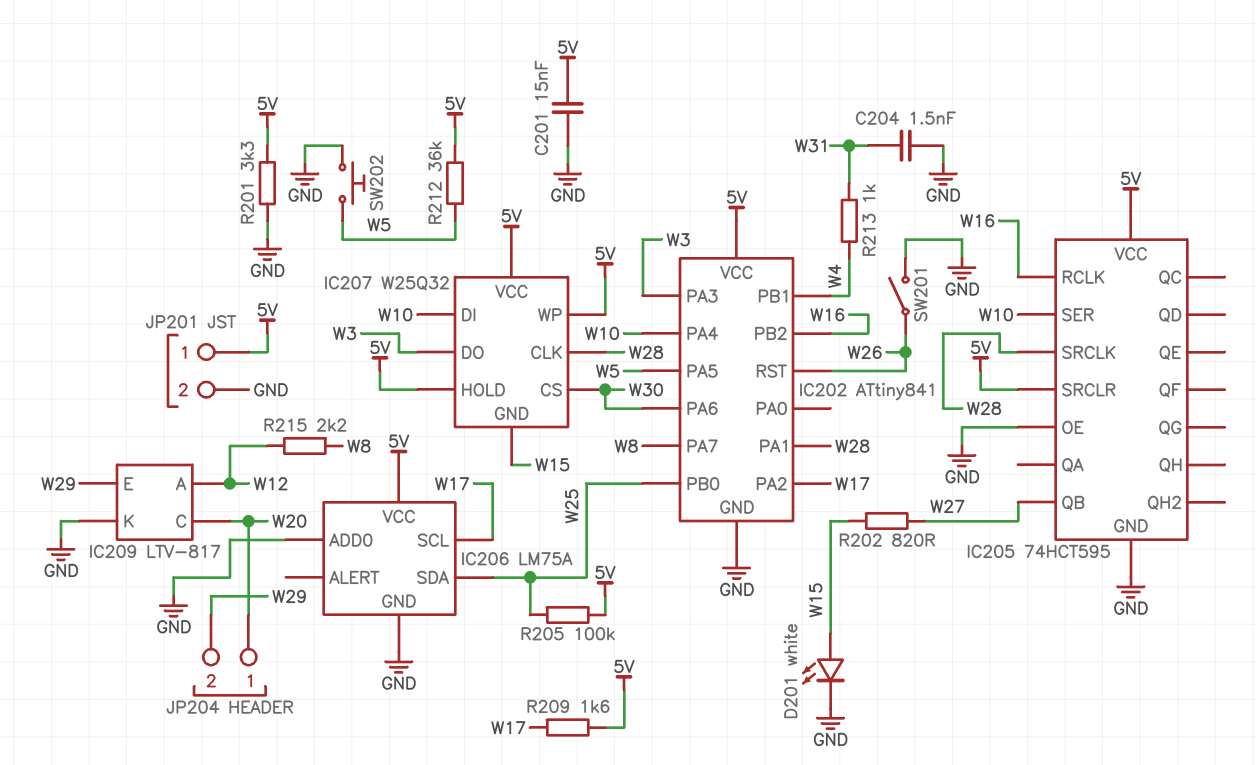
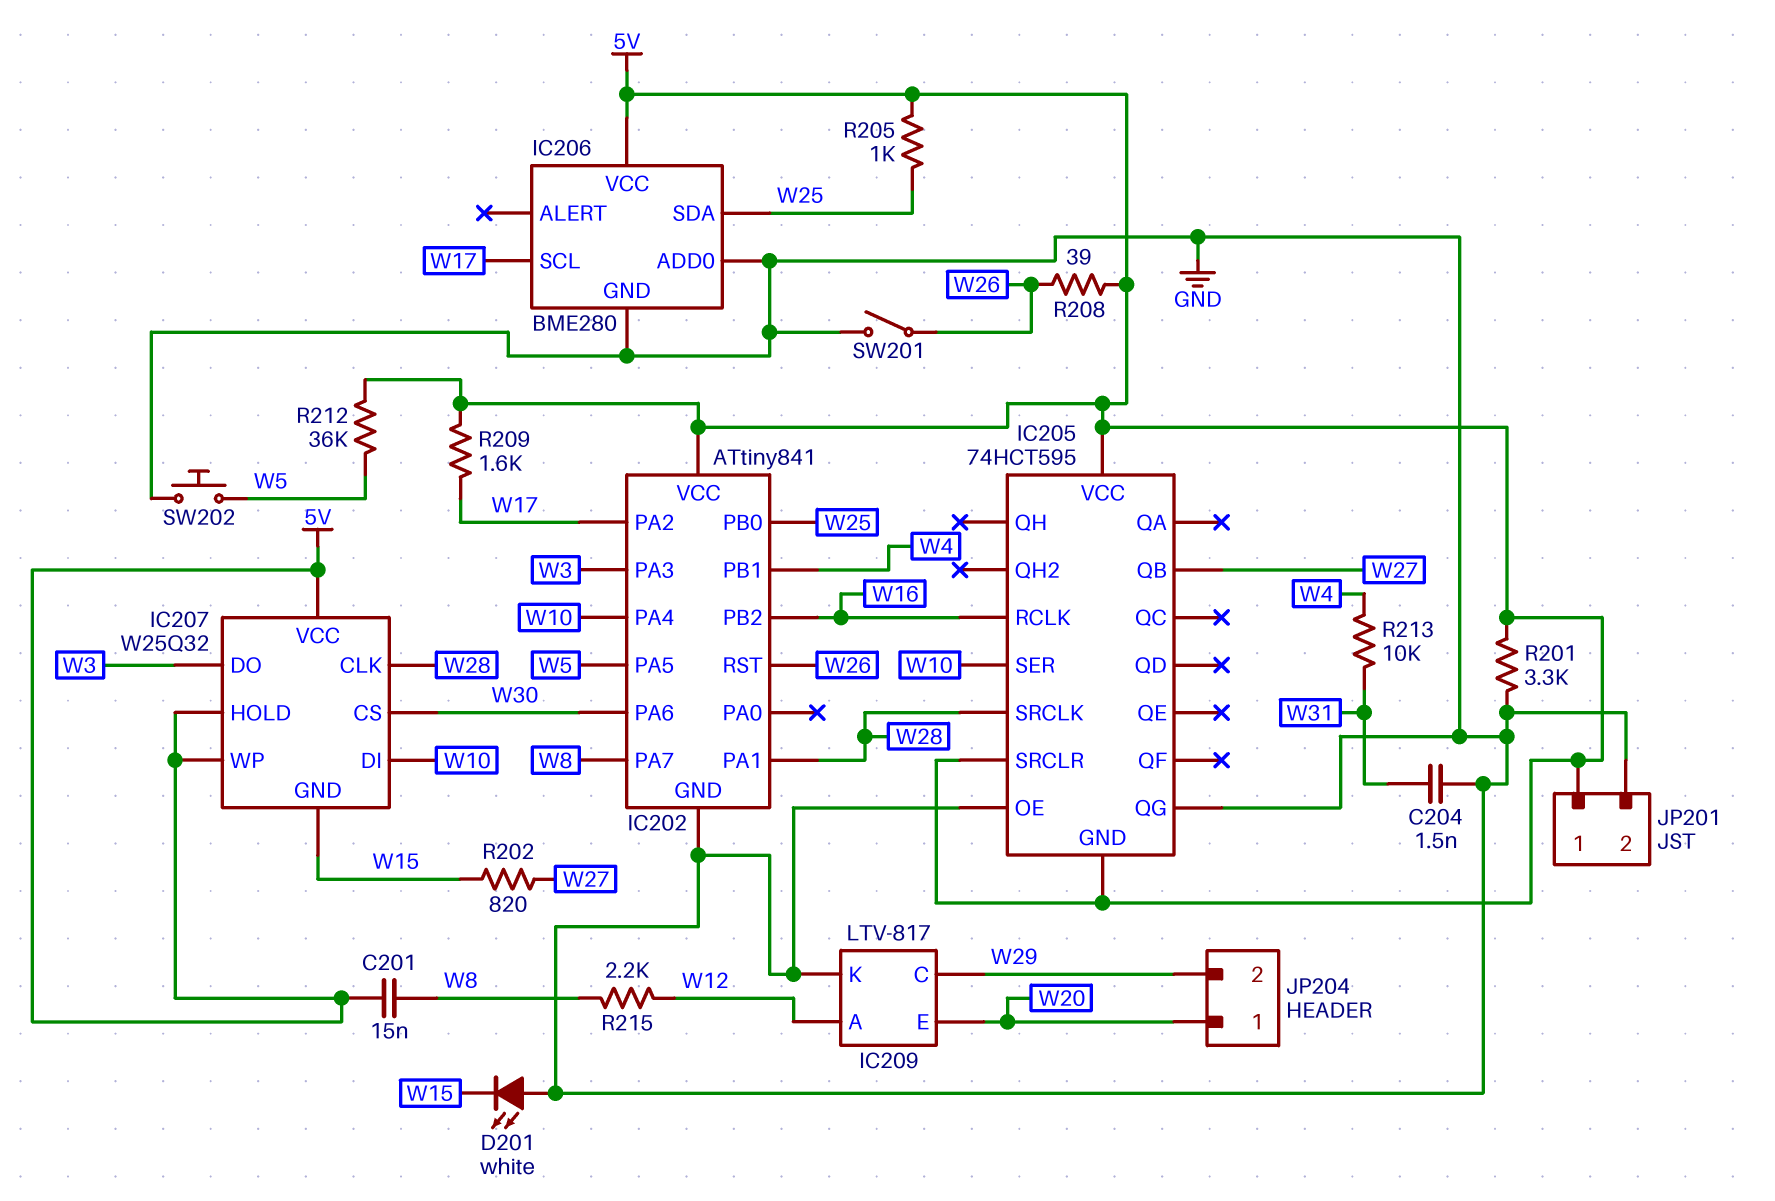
C201: 15nF (5V, GND) -> 15nF (5V, W8)
D201: LED white (A W15, K GND) -> LED white (A GND, K W15)
IC205 pin GND: GND -> 5V
IC205 pin QG: none -> GND
IC206: LM75A -> BME280
IC209 pin C: W20 -> W29
IC209 pin E: W29 -> W20
R205: 100k (5V, W25) -> 1k (5V, W25)
R208: none -> 39 (5V, W26)
R213: 1k (W4, W31) -> 10k (W4, W31)

